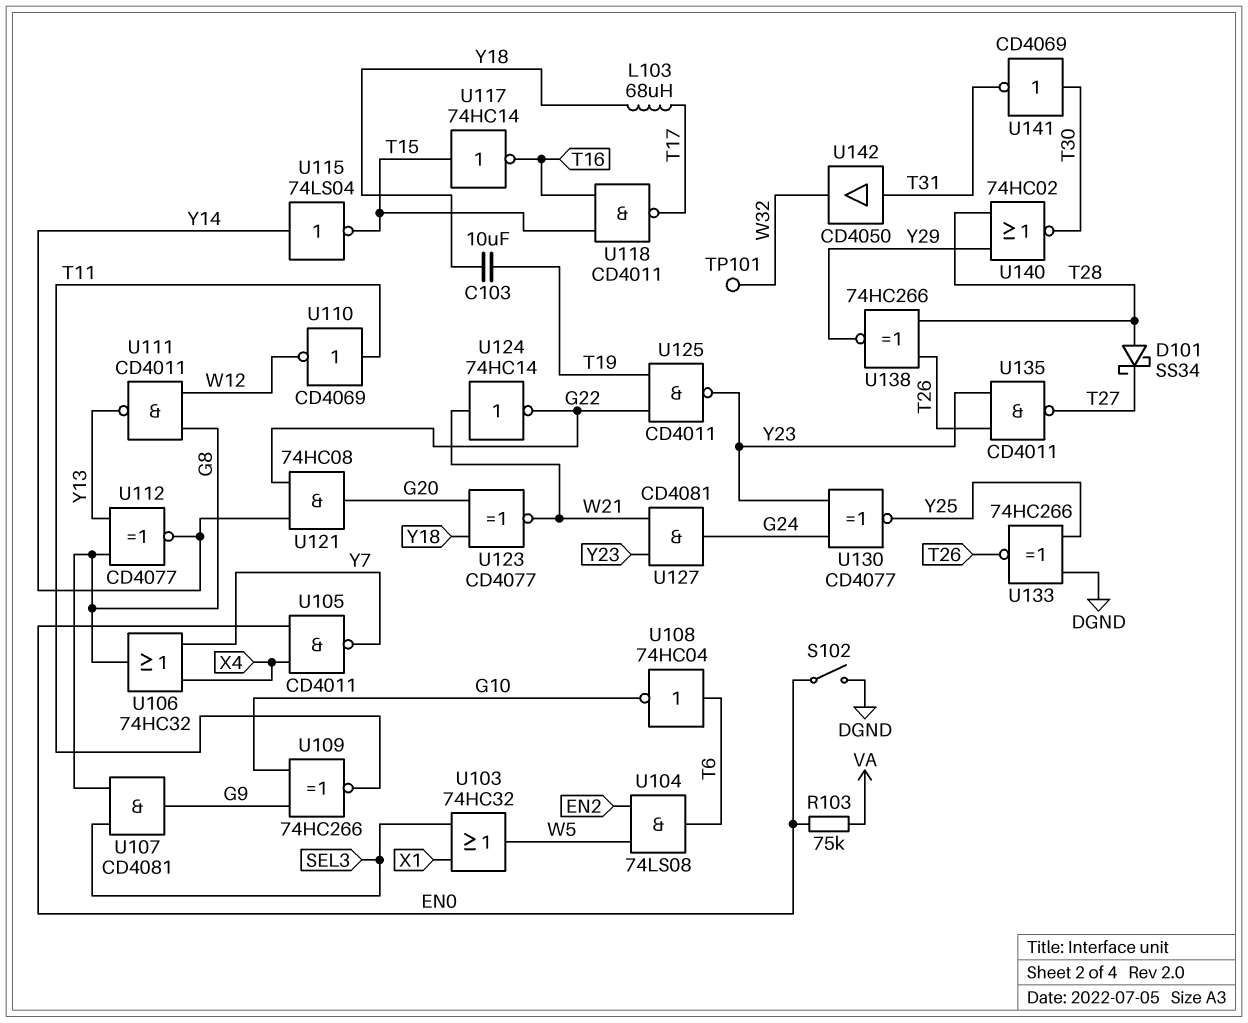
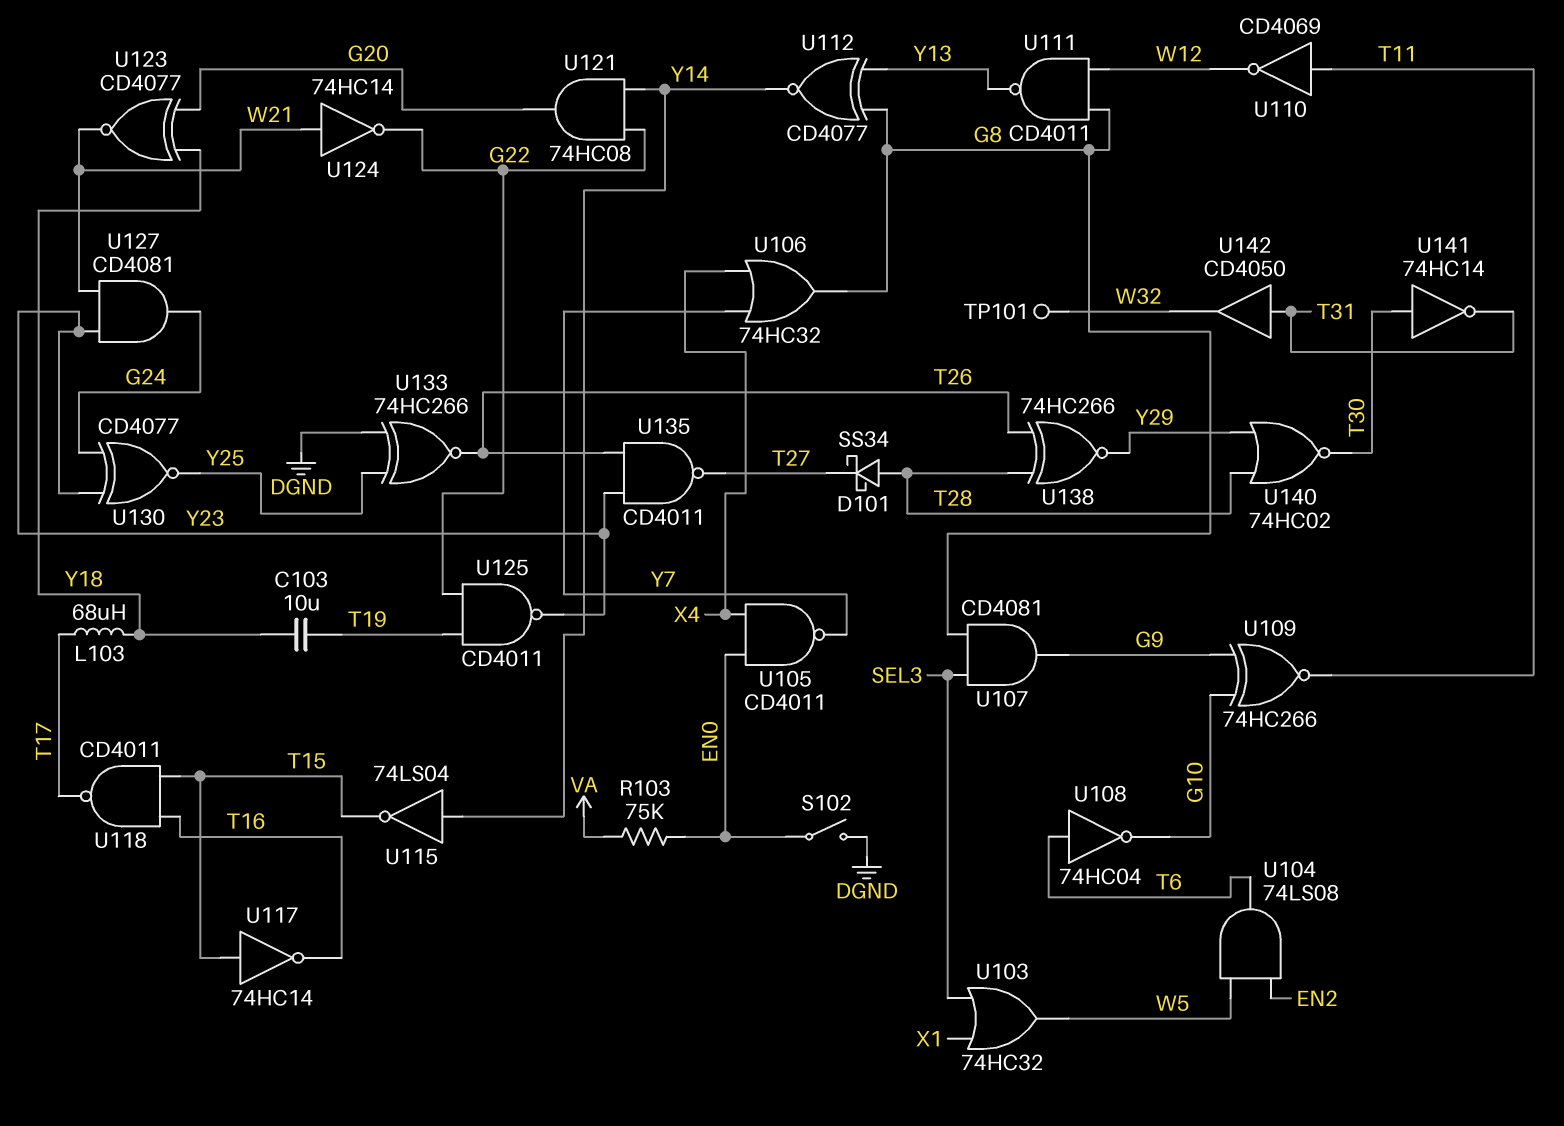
U141: NOT CD4069 (in T30, out T31) -> NOT 74HC14 (in T30, out T31)

